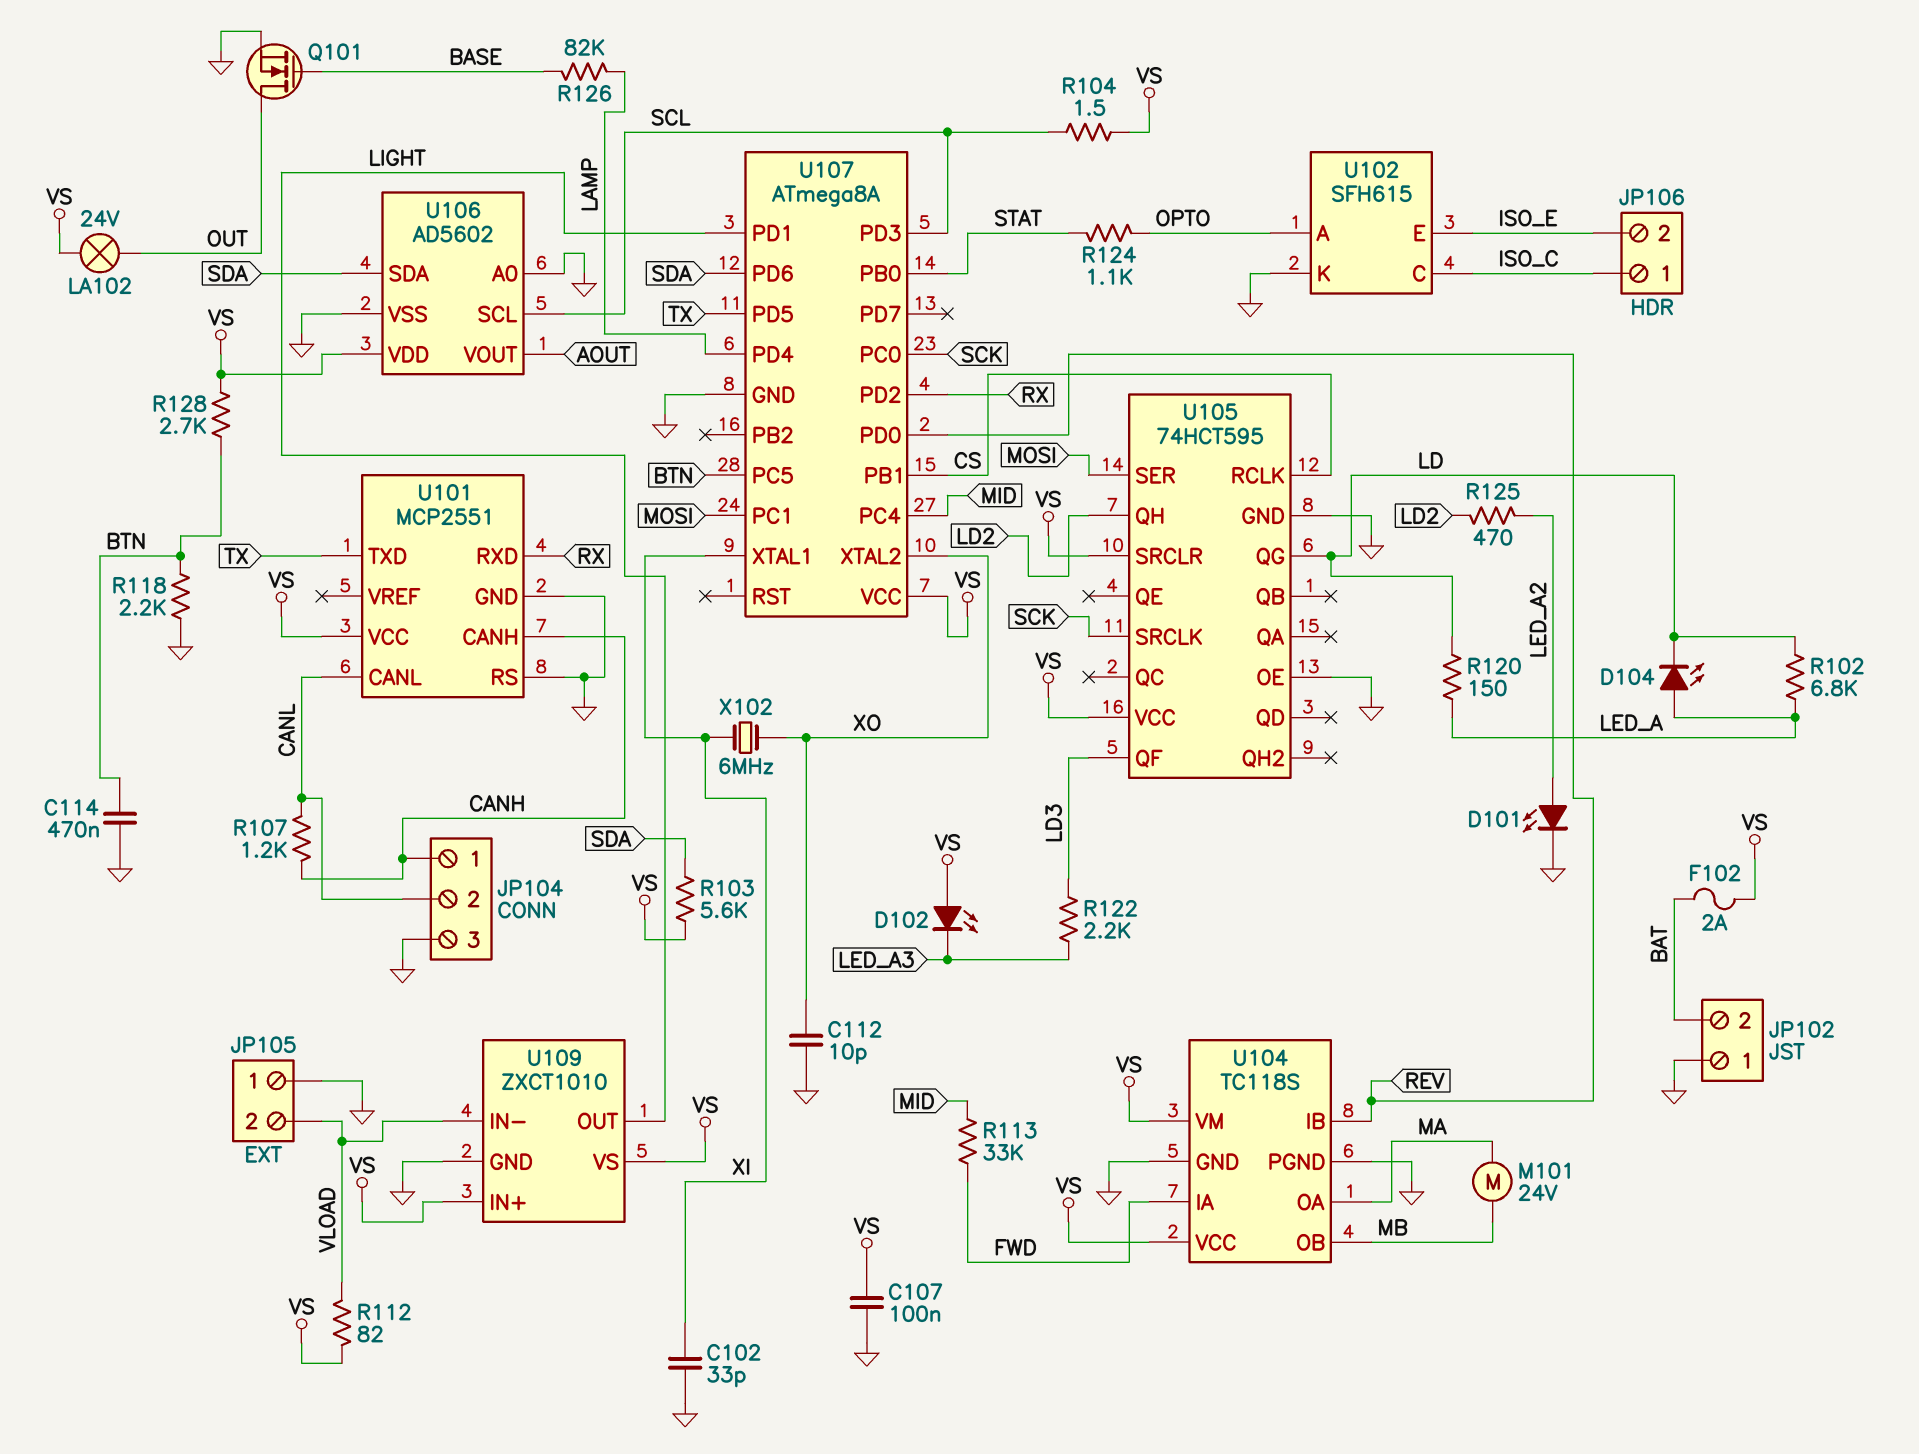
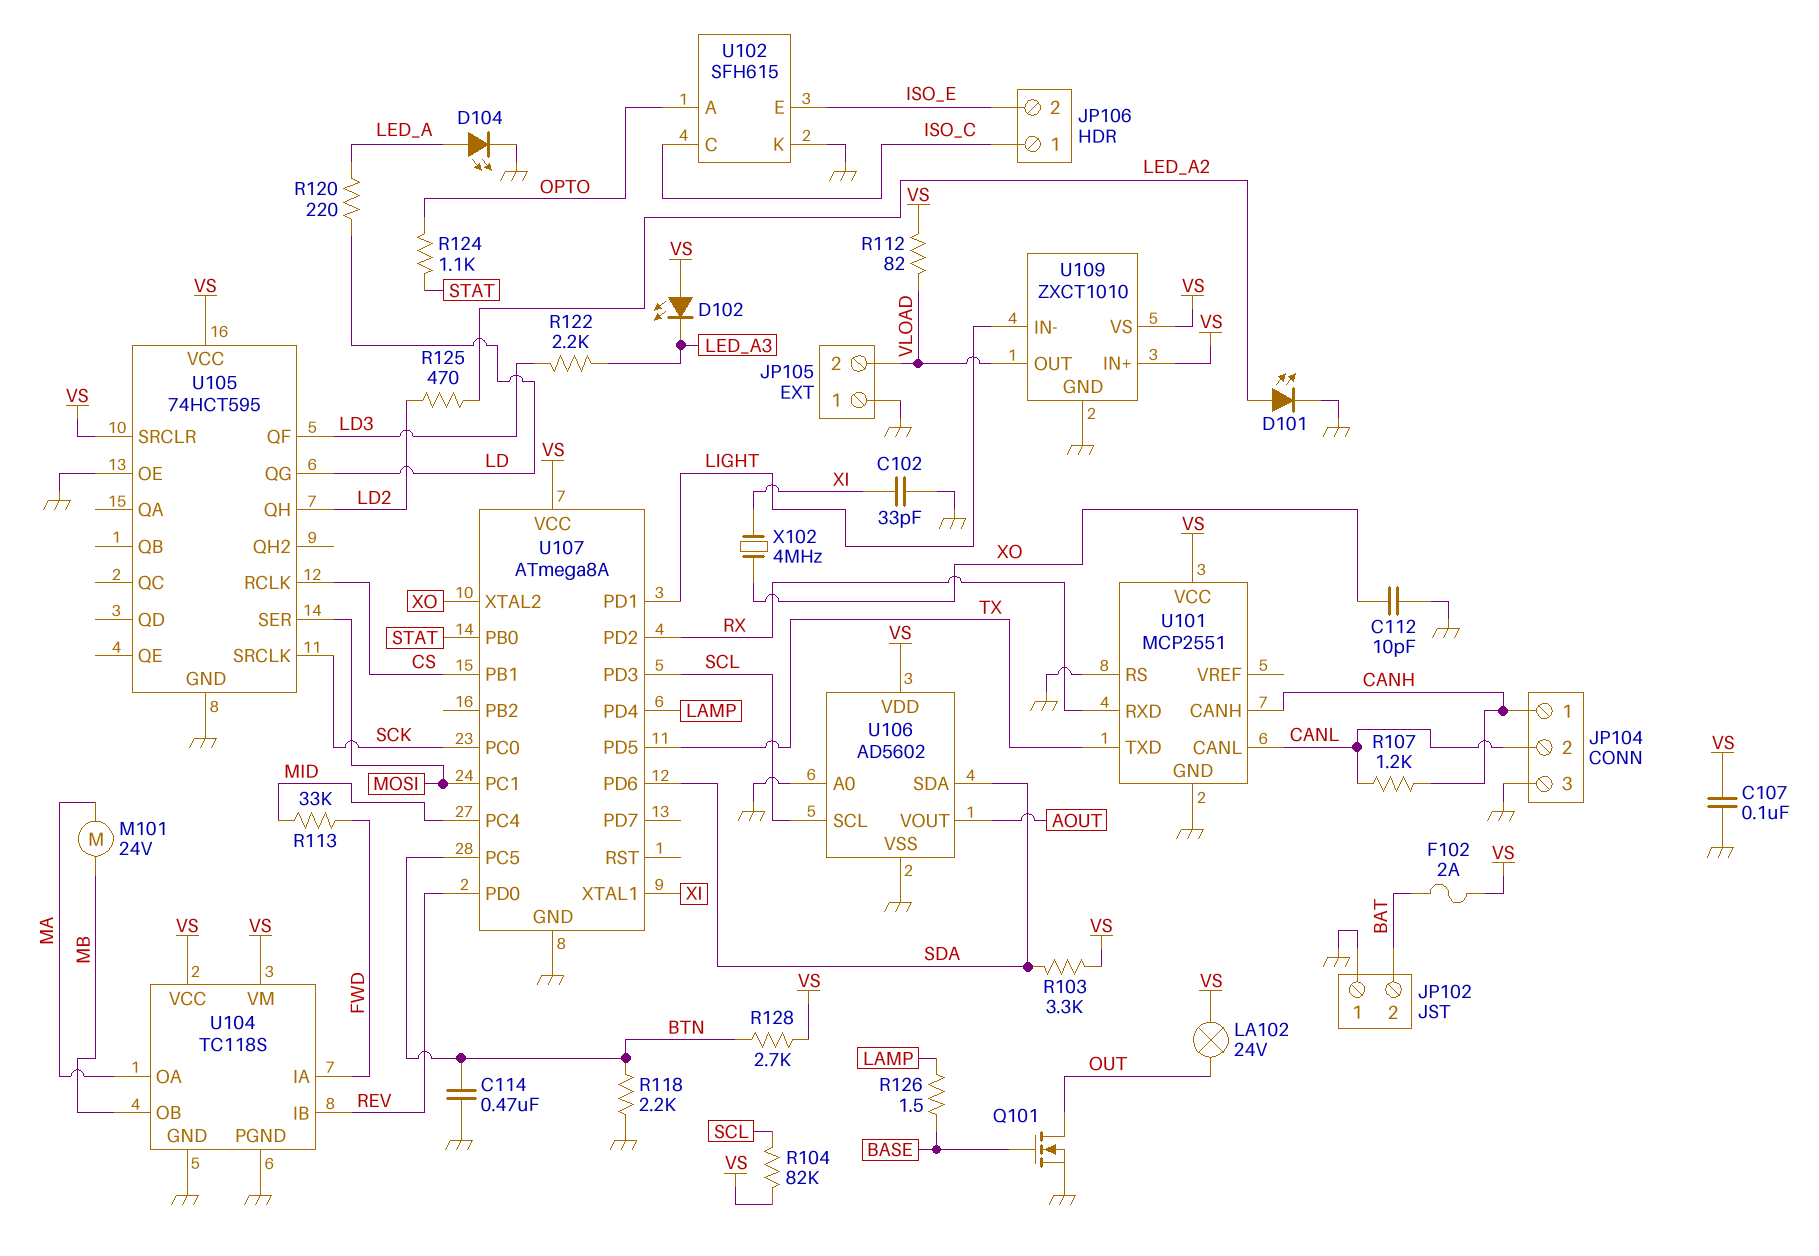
D104: LED (A LED_A, K LD) -> LED (A LED_A, K GND)
R102: 6.8k (LD, LED_A) -> none
R103: 5.6k (SDA, VS) -> 3.3k (SDA, VS)
R104: 1.5 (SCL, VS) -> 82k (SCL, VS)
R120: 150 (LD, LED_A) -> 220 (LD, LED_A)
R126: 82k (BASE, LAMP) -> 1.5 (BASE, LAMP)
U109 pin IN-: VLOAD -> LIGHT
U109 pin OUT: LIGHT -> VLOAD
X102: 6MHz (XI, XO) -> 4MHz (XI, XO)

